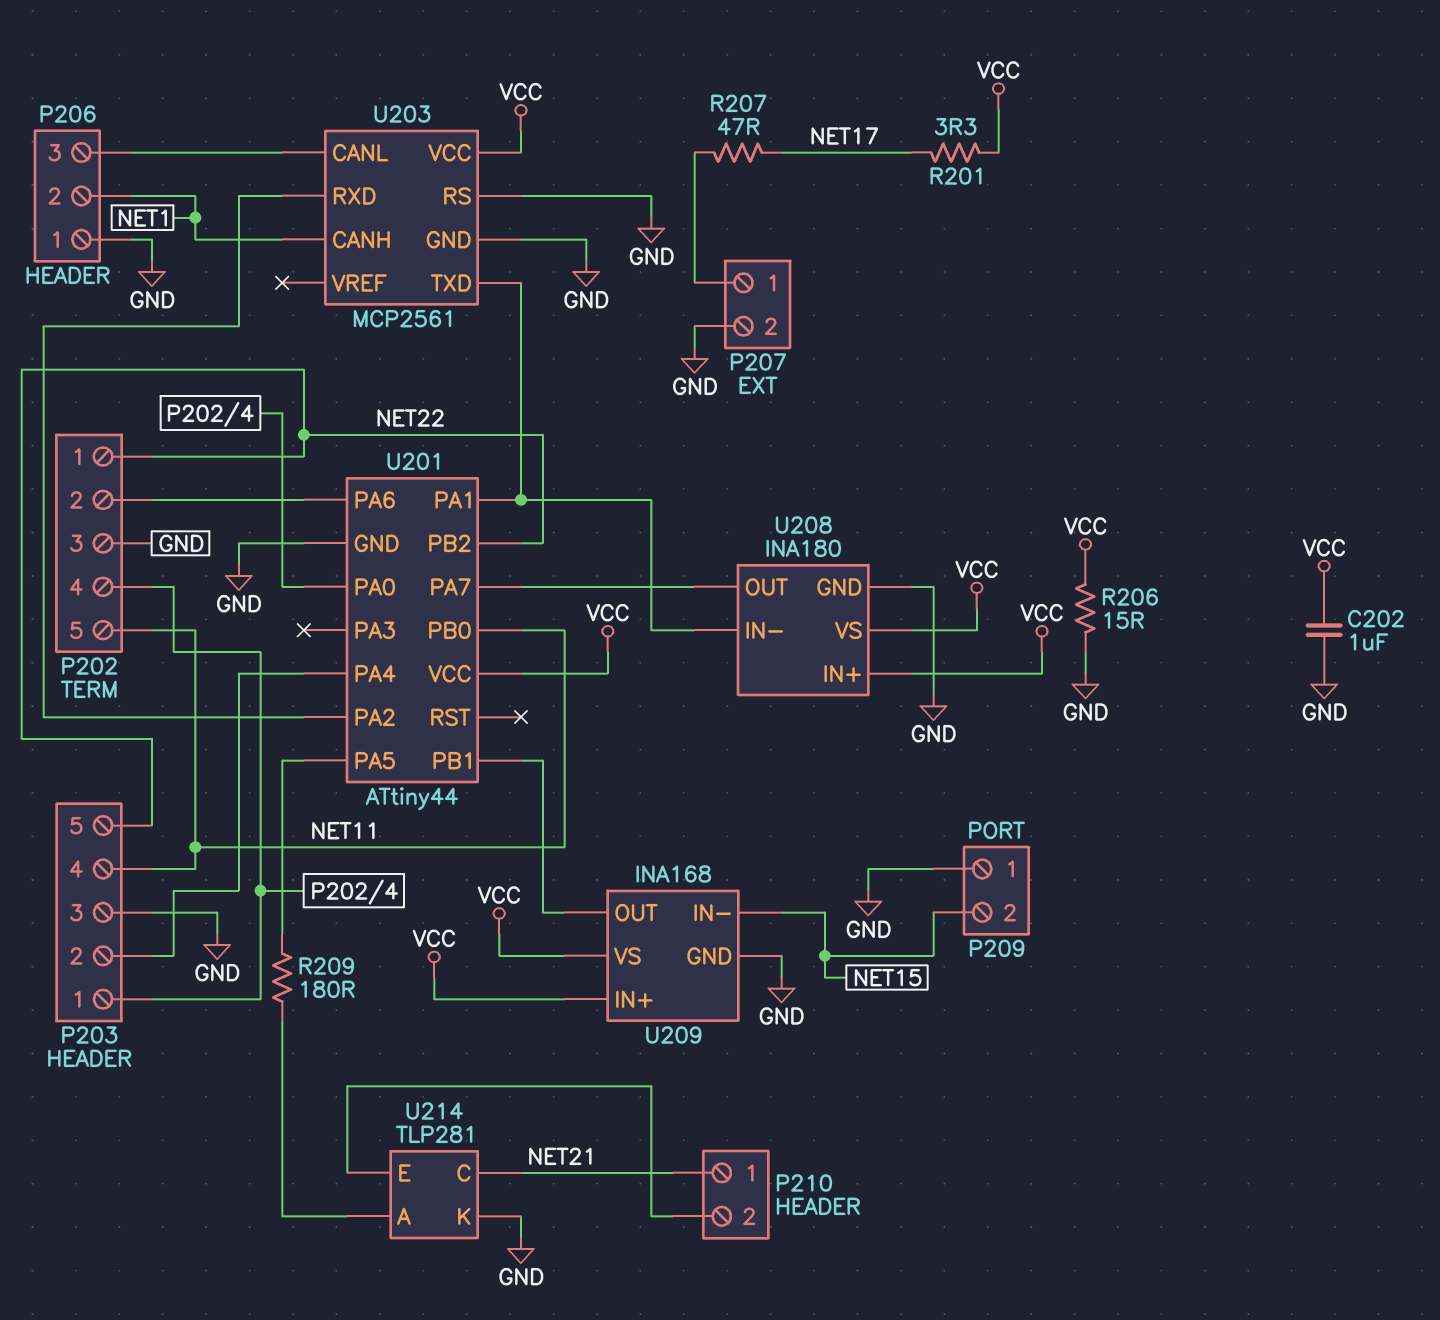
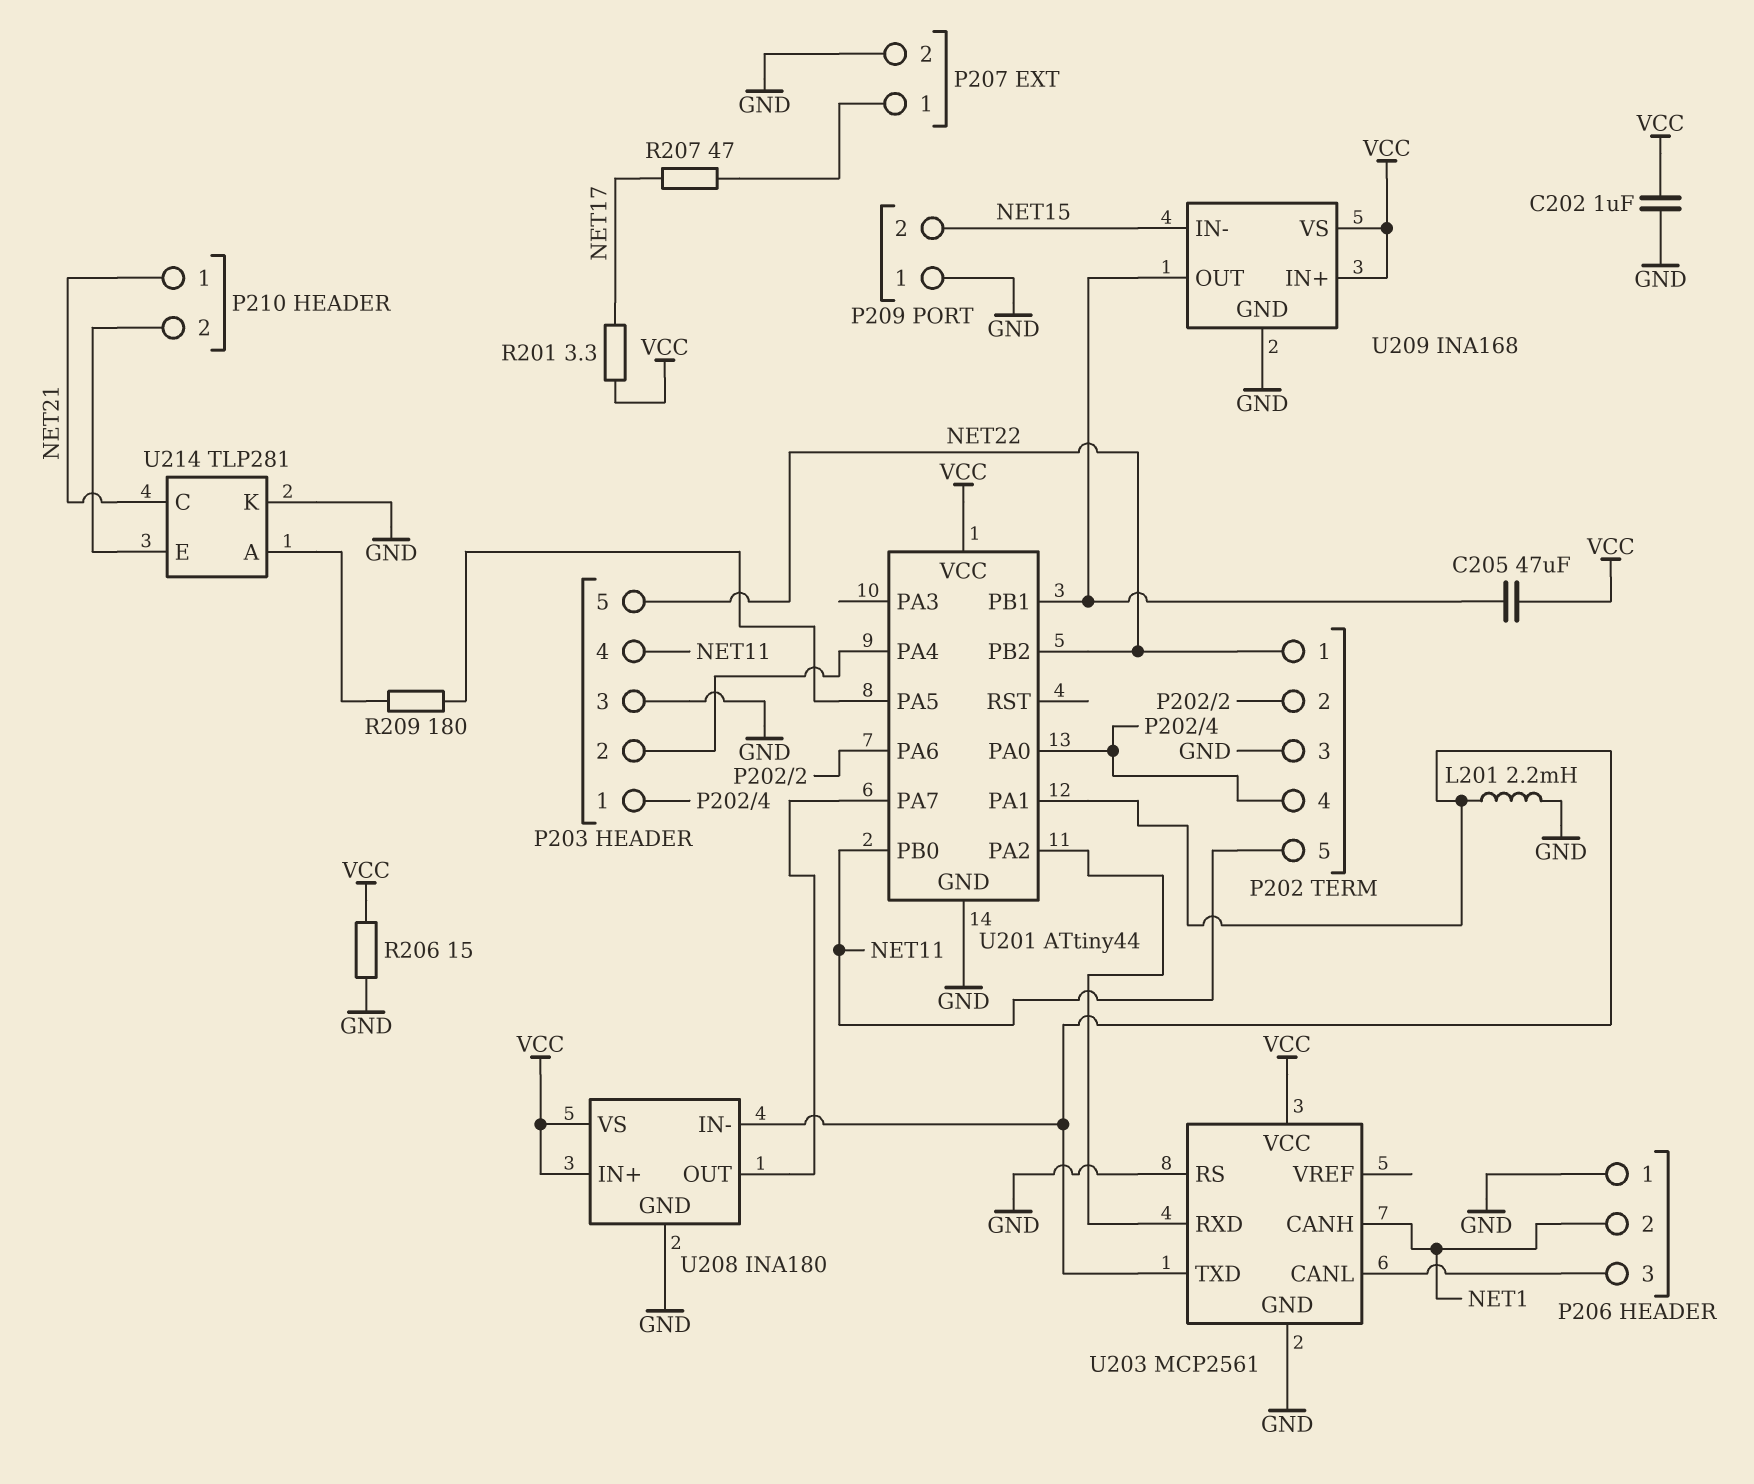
C205: none -> 47uF (U201/PB1, VCC)
L201: none -> 2.2mH (GND, U201/PA1)

